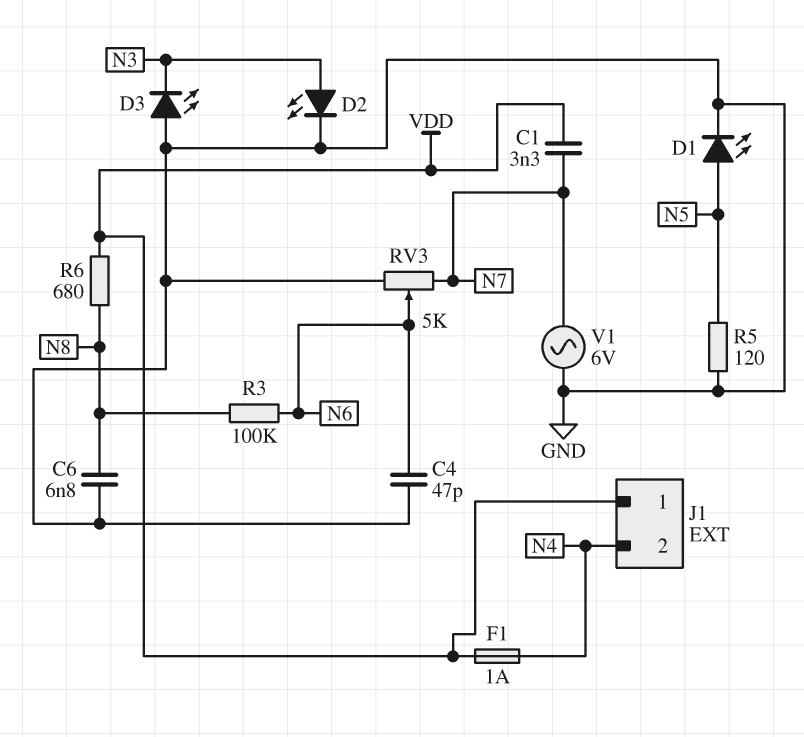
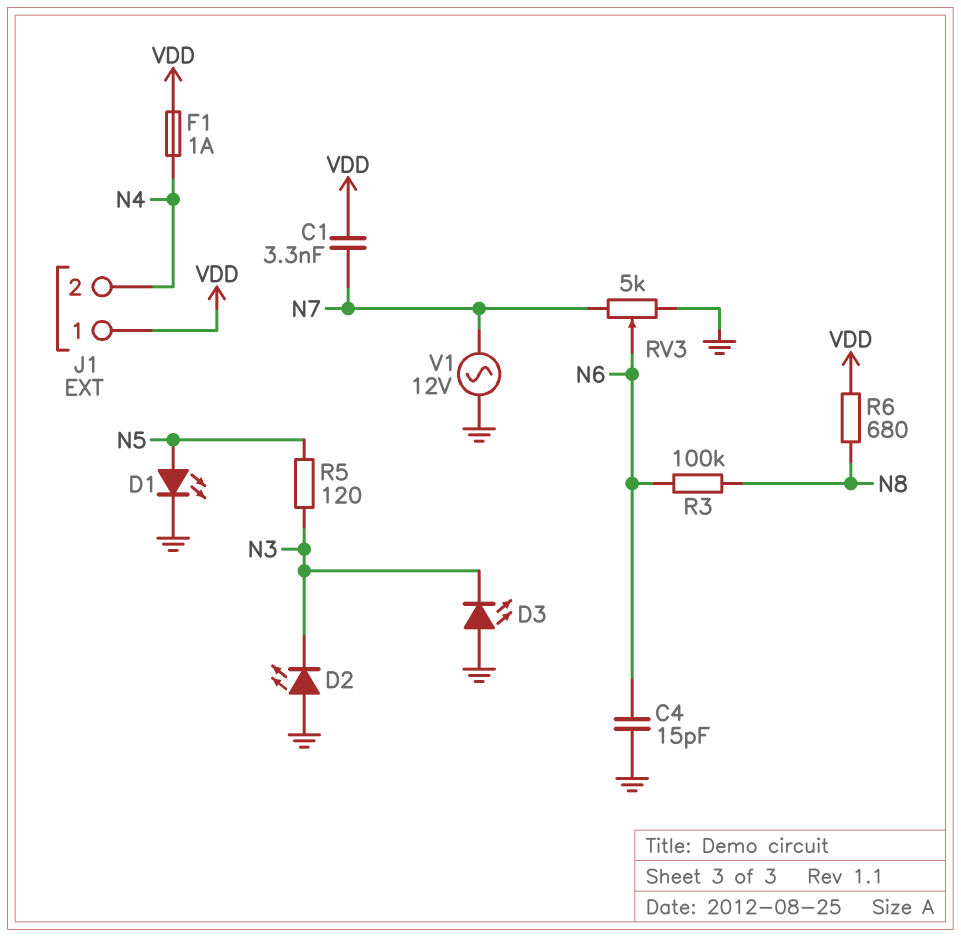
C4: 47pF (GND, N6) -> 15pF (GND, N6)
C6: 6.8nF (GND, N8) -> none
D2: LED (A N3, K GND) -> LED (A GND, K N3)
R5: 120 (GND, N5) -> 120 (N3, N5)
V1: AC 6V (GND, N7) -> AC 12V (GND, N7)

